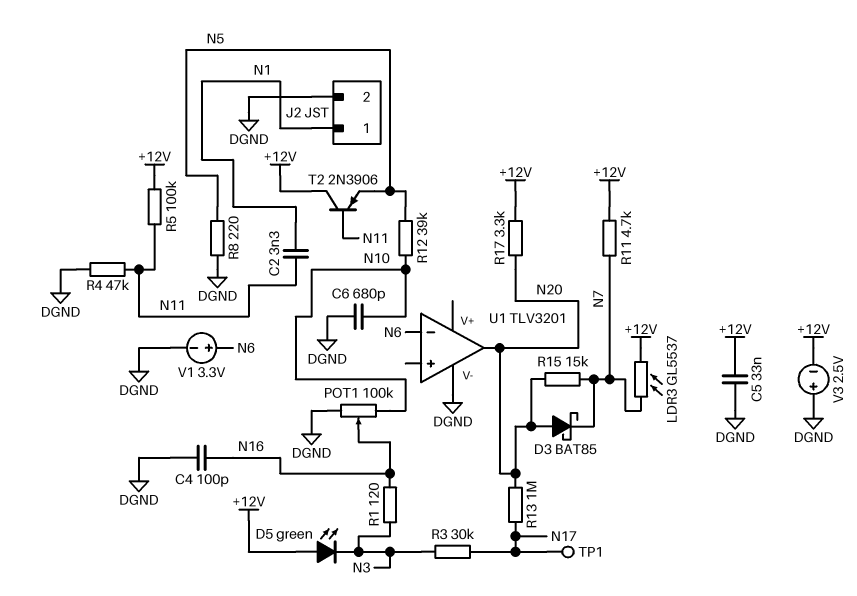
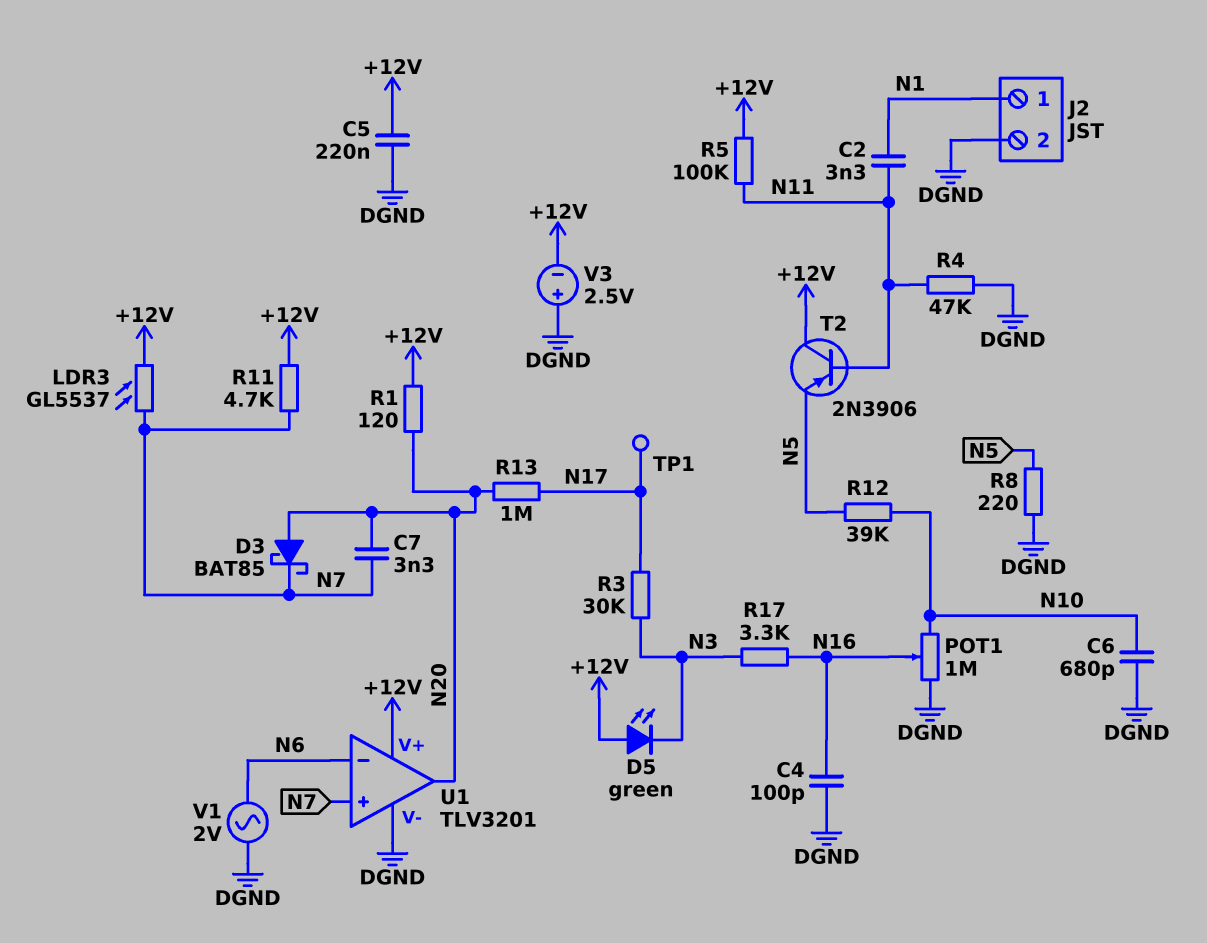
C5: 33nF (+12V, DGND) -> 220nF (+12V, DGND)
C7: none -> 3.3nF (N7, N20)
POT1: 100k (DGND, N10, wiper N16) -> 1M (DGND, N10, wiper N16)
R1: 120 (N3, N16) -> 120 (+12V, N20)
R15: 15k (N7, N20) -> none
R17: 3.3k (+12V, N20) -> 3.3k (N3, N16)
U1 pin V+: none -> +12V
U1 pin in+: none -> N7
V1: 3.3V (plus N6, minus DGND) -> AC 2V (DGND, N6)

